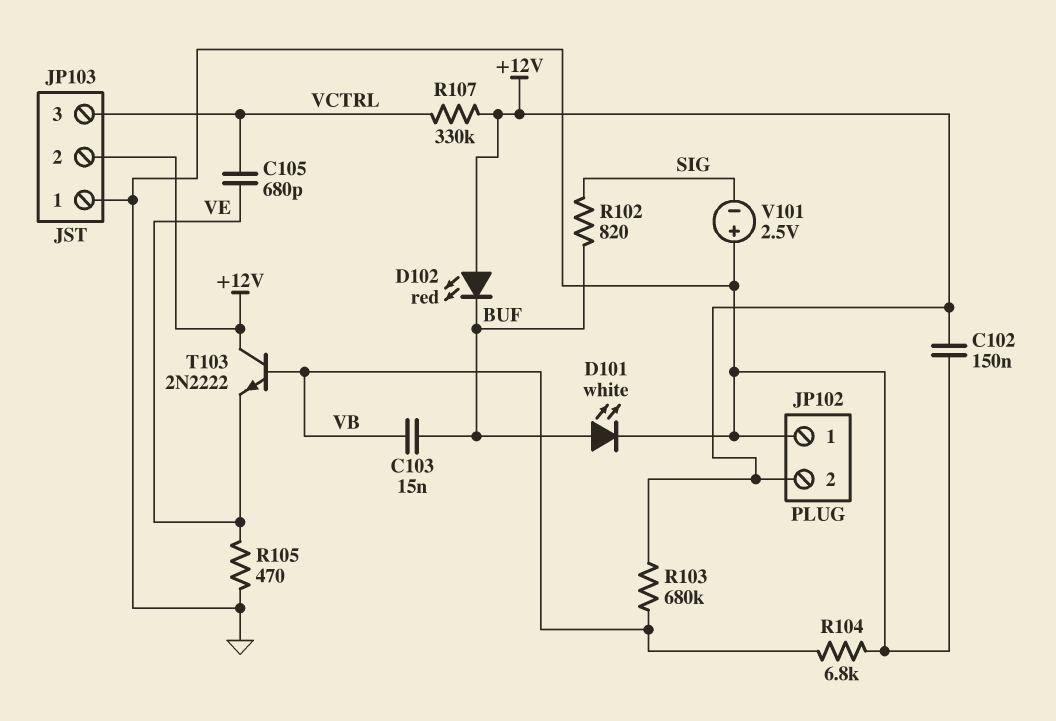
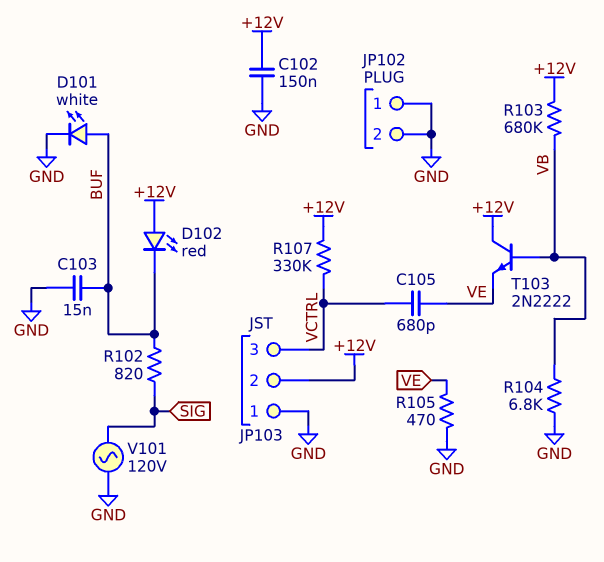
C103: 15nF (BUF, VB) -> 15nF (BUF, GND)
JP102 pin 2: +12V -> GND
V101: 2.5V (plus GND, minus SIG) -> AC 120V (GND, SIG)

